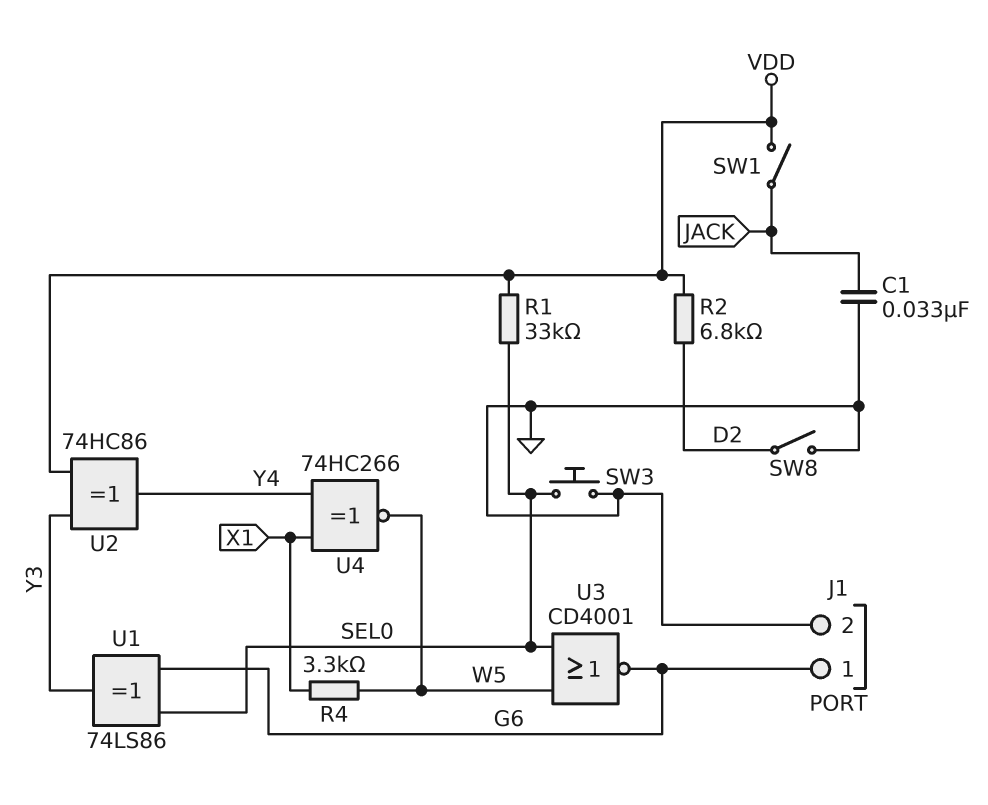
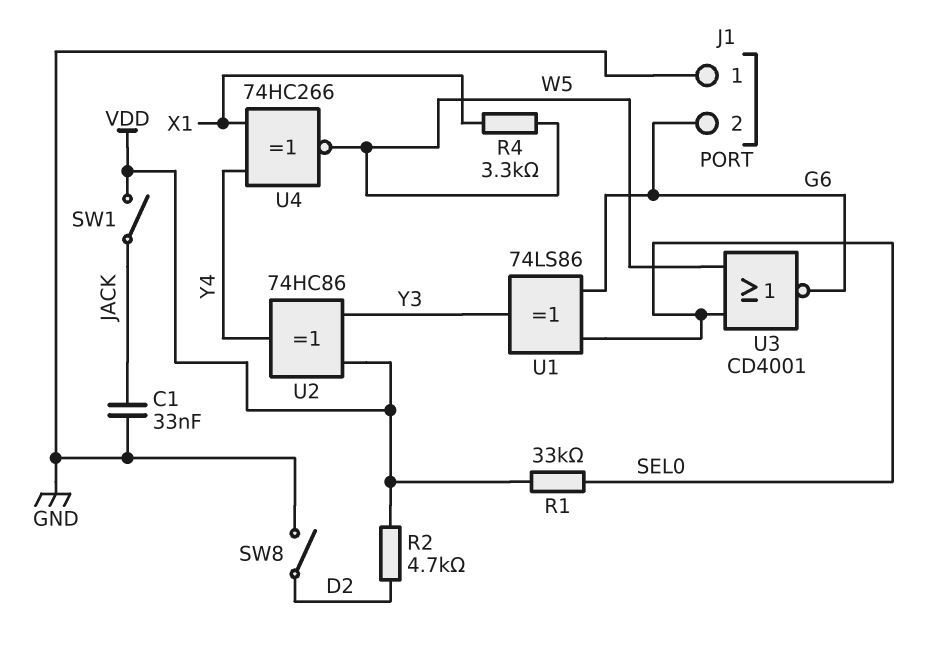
J1 pin 1: G6 -> GND
J1 pin 2: GND -> G6
R2: 6.8k (D2, VDD) -> 4.7k (D2, VDD)
SW3: button (GND, SEL0) -> none

